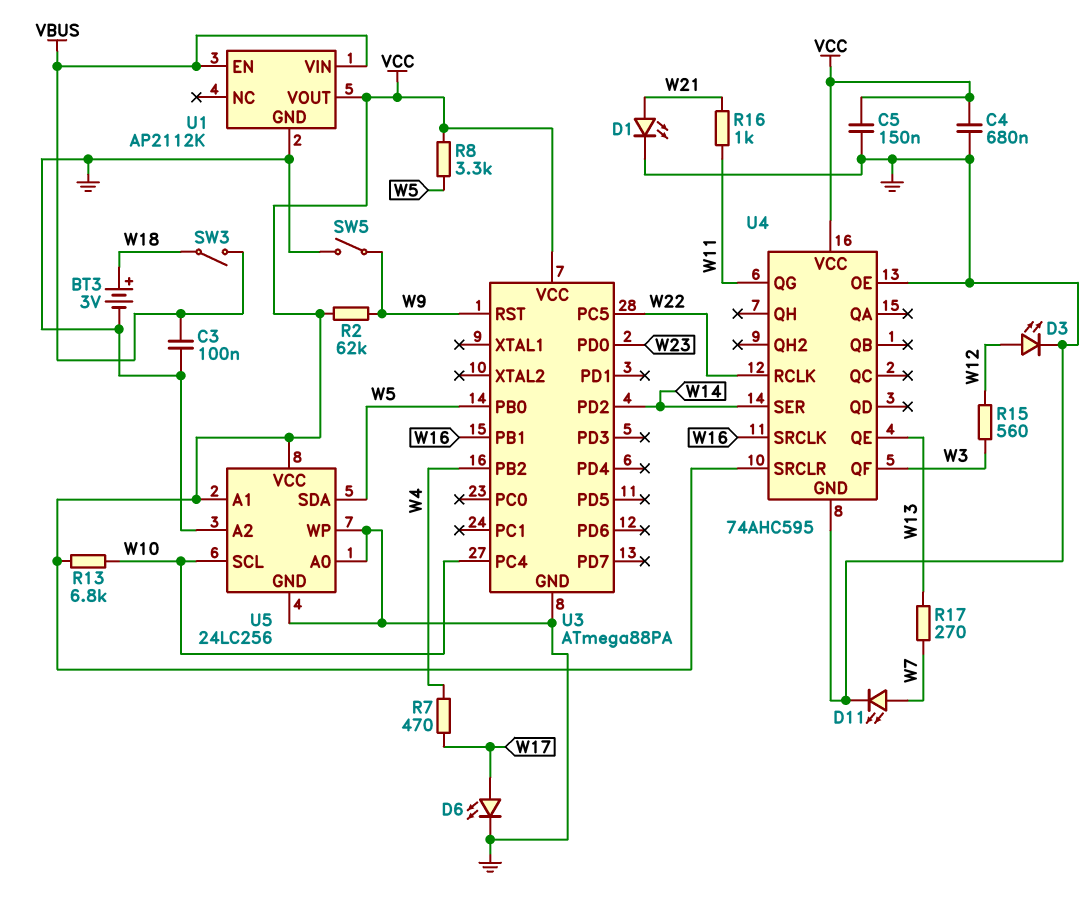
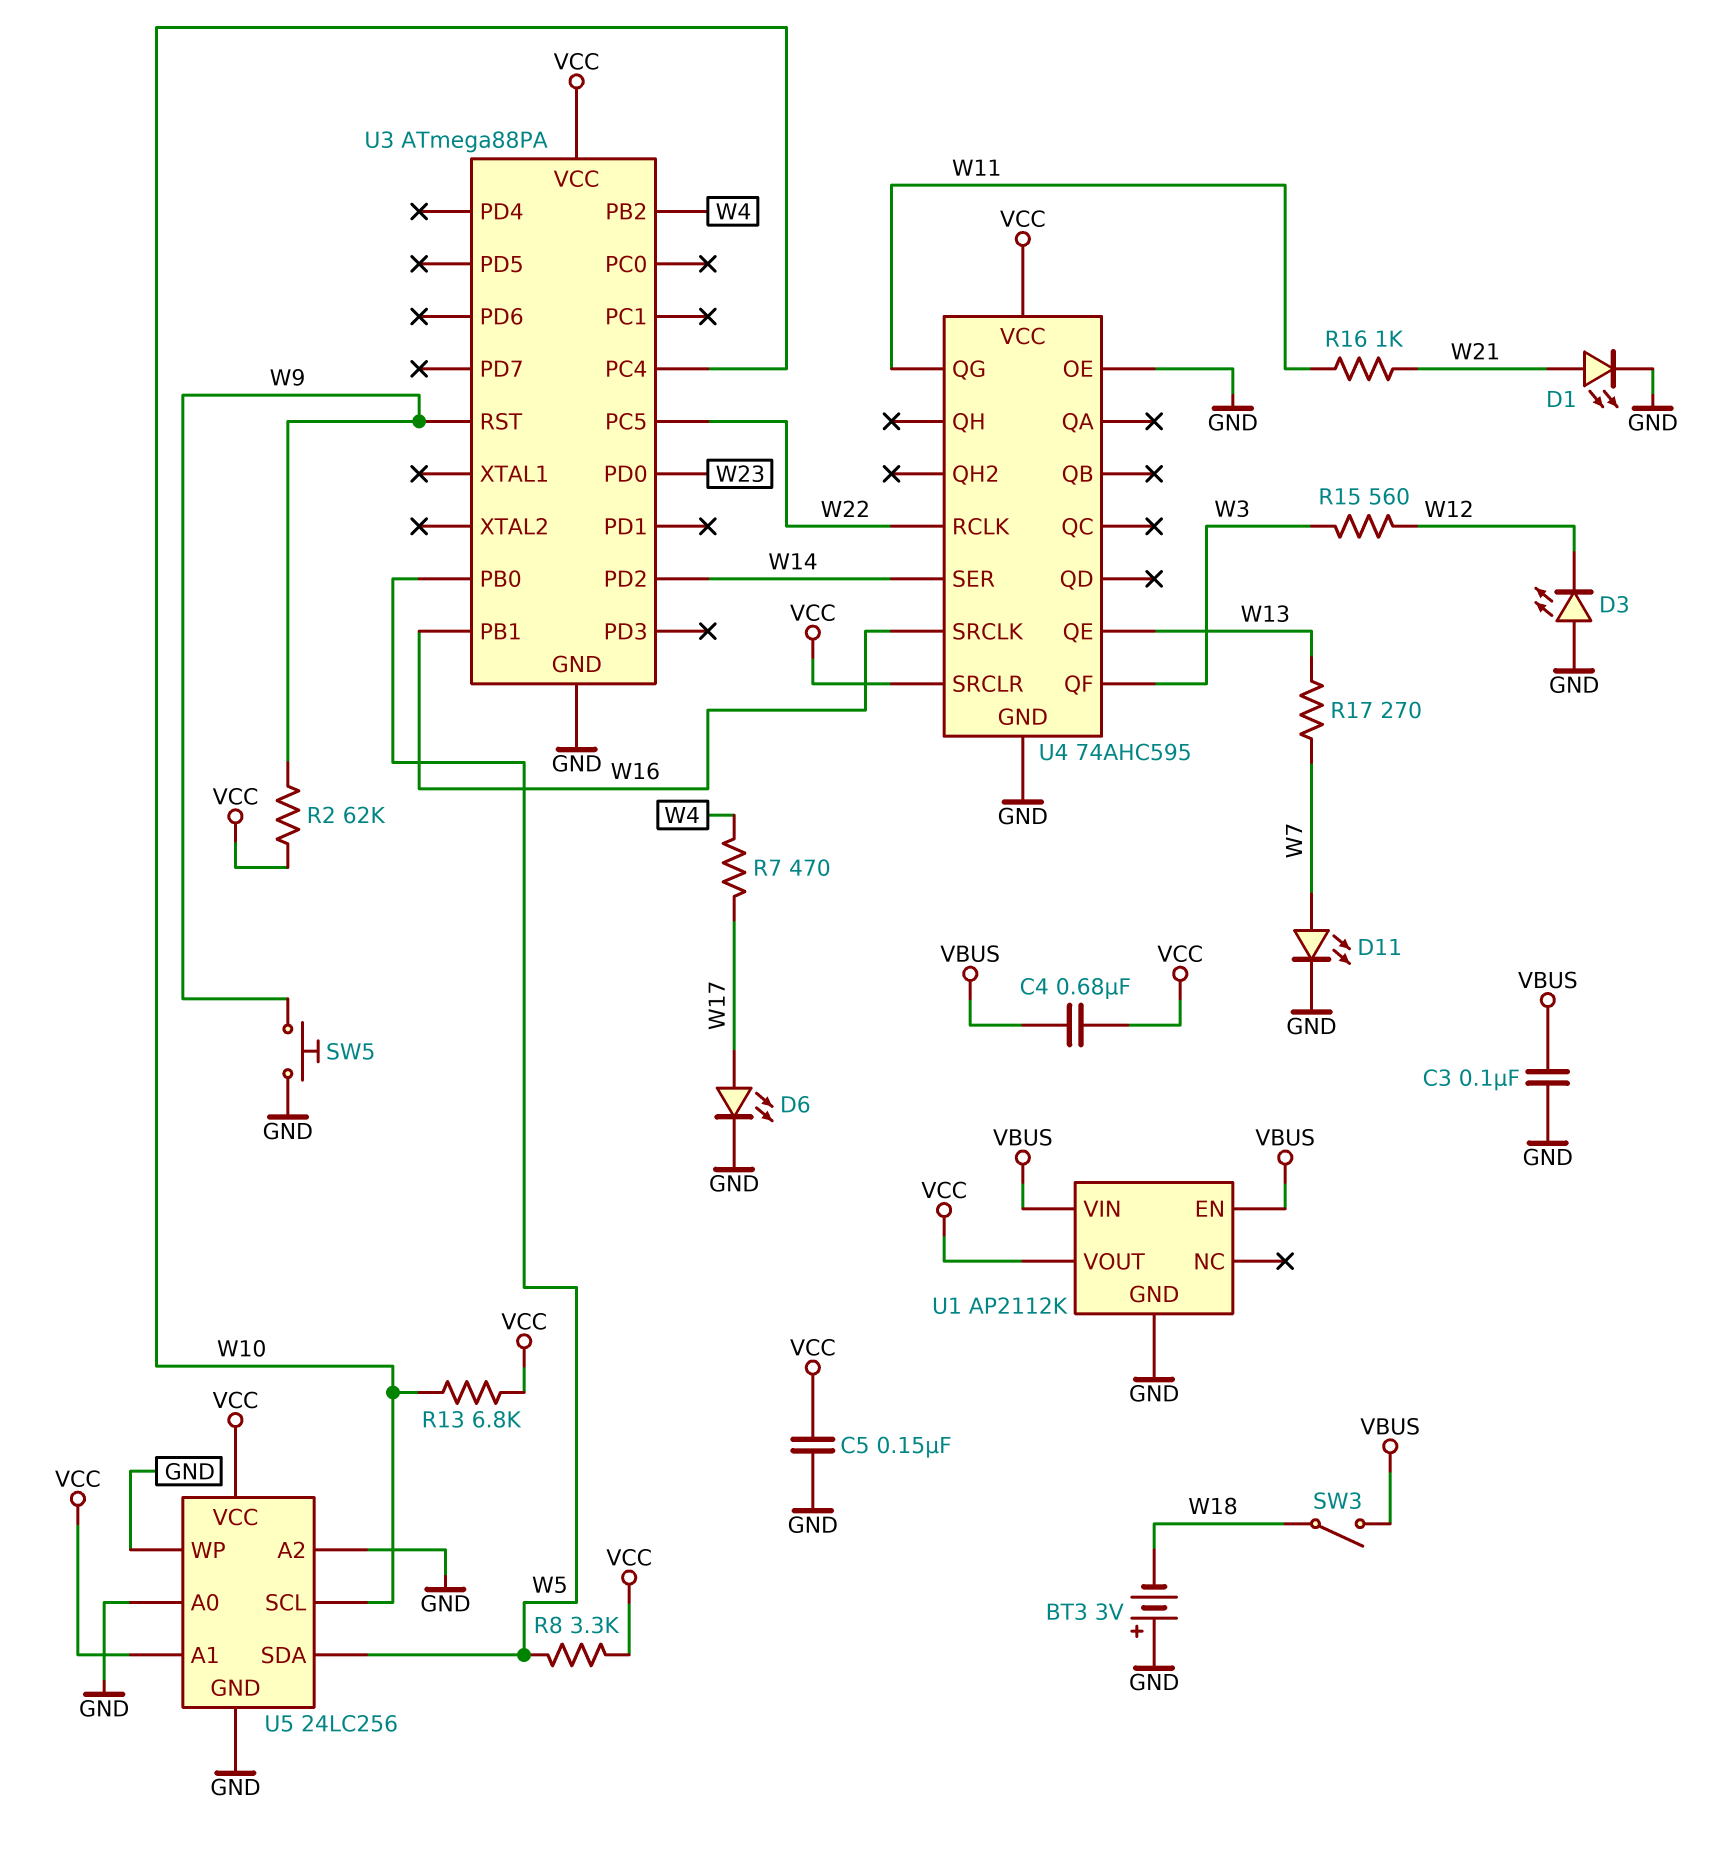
BT3: 3V (plus W18, minus GND) -> 3V (plus GND, minus W18)
C4: 680nF (GND, VCC) -> 680nF (VBUS, VCC)
D3: LED (A W12, K GND) -> LED (A GND, K W12)
SW5: switch (GND, W9) -> button (GND, W9)

